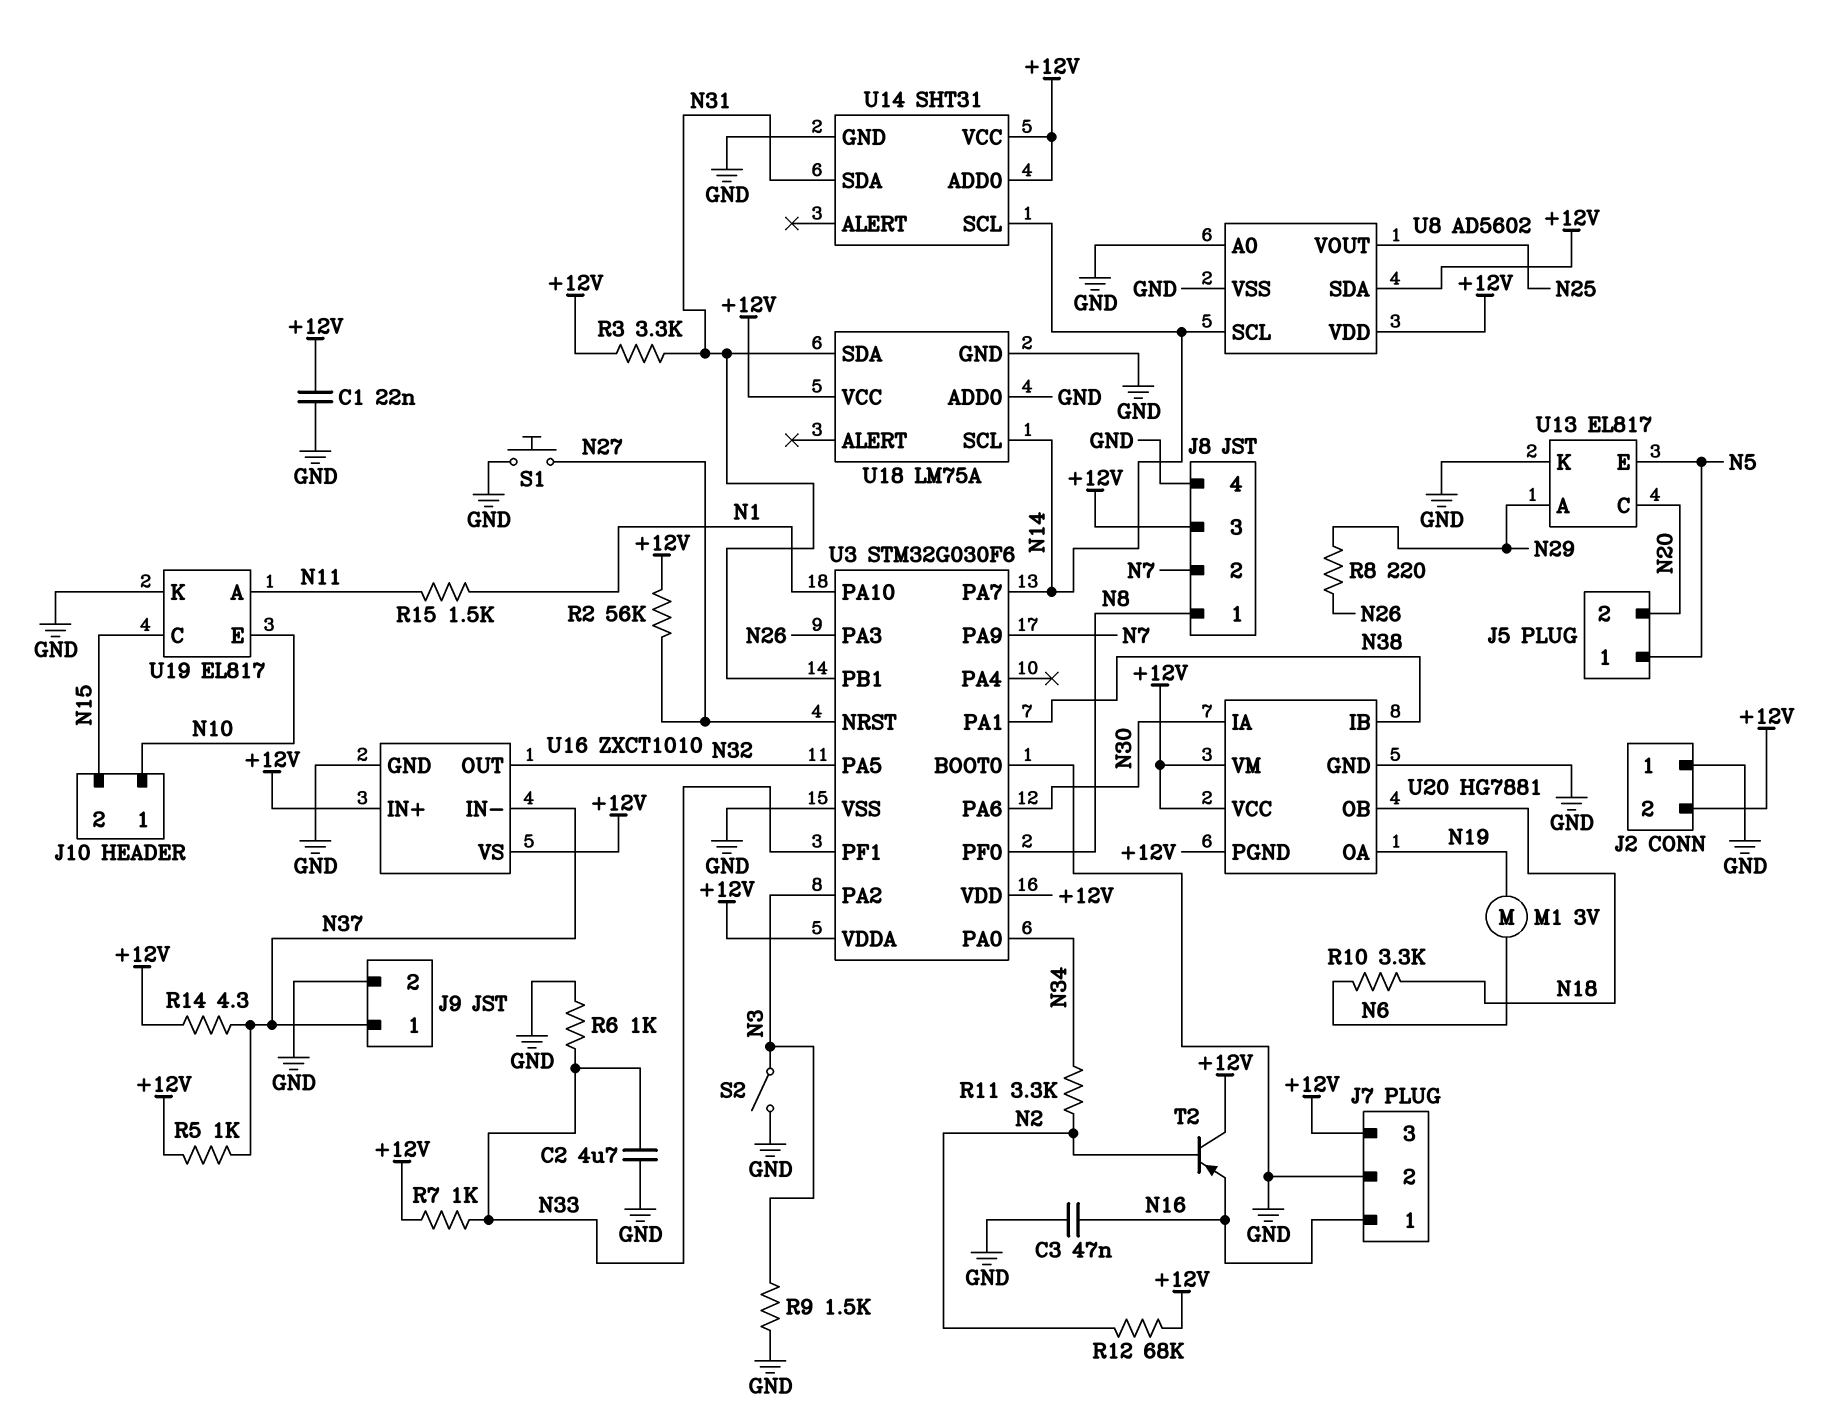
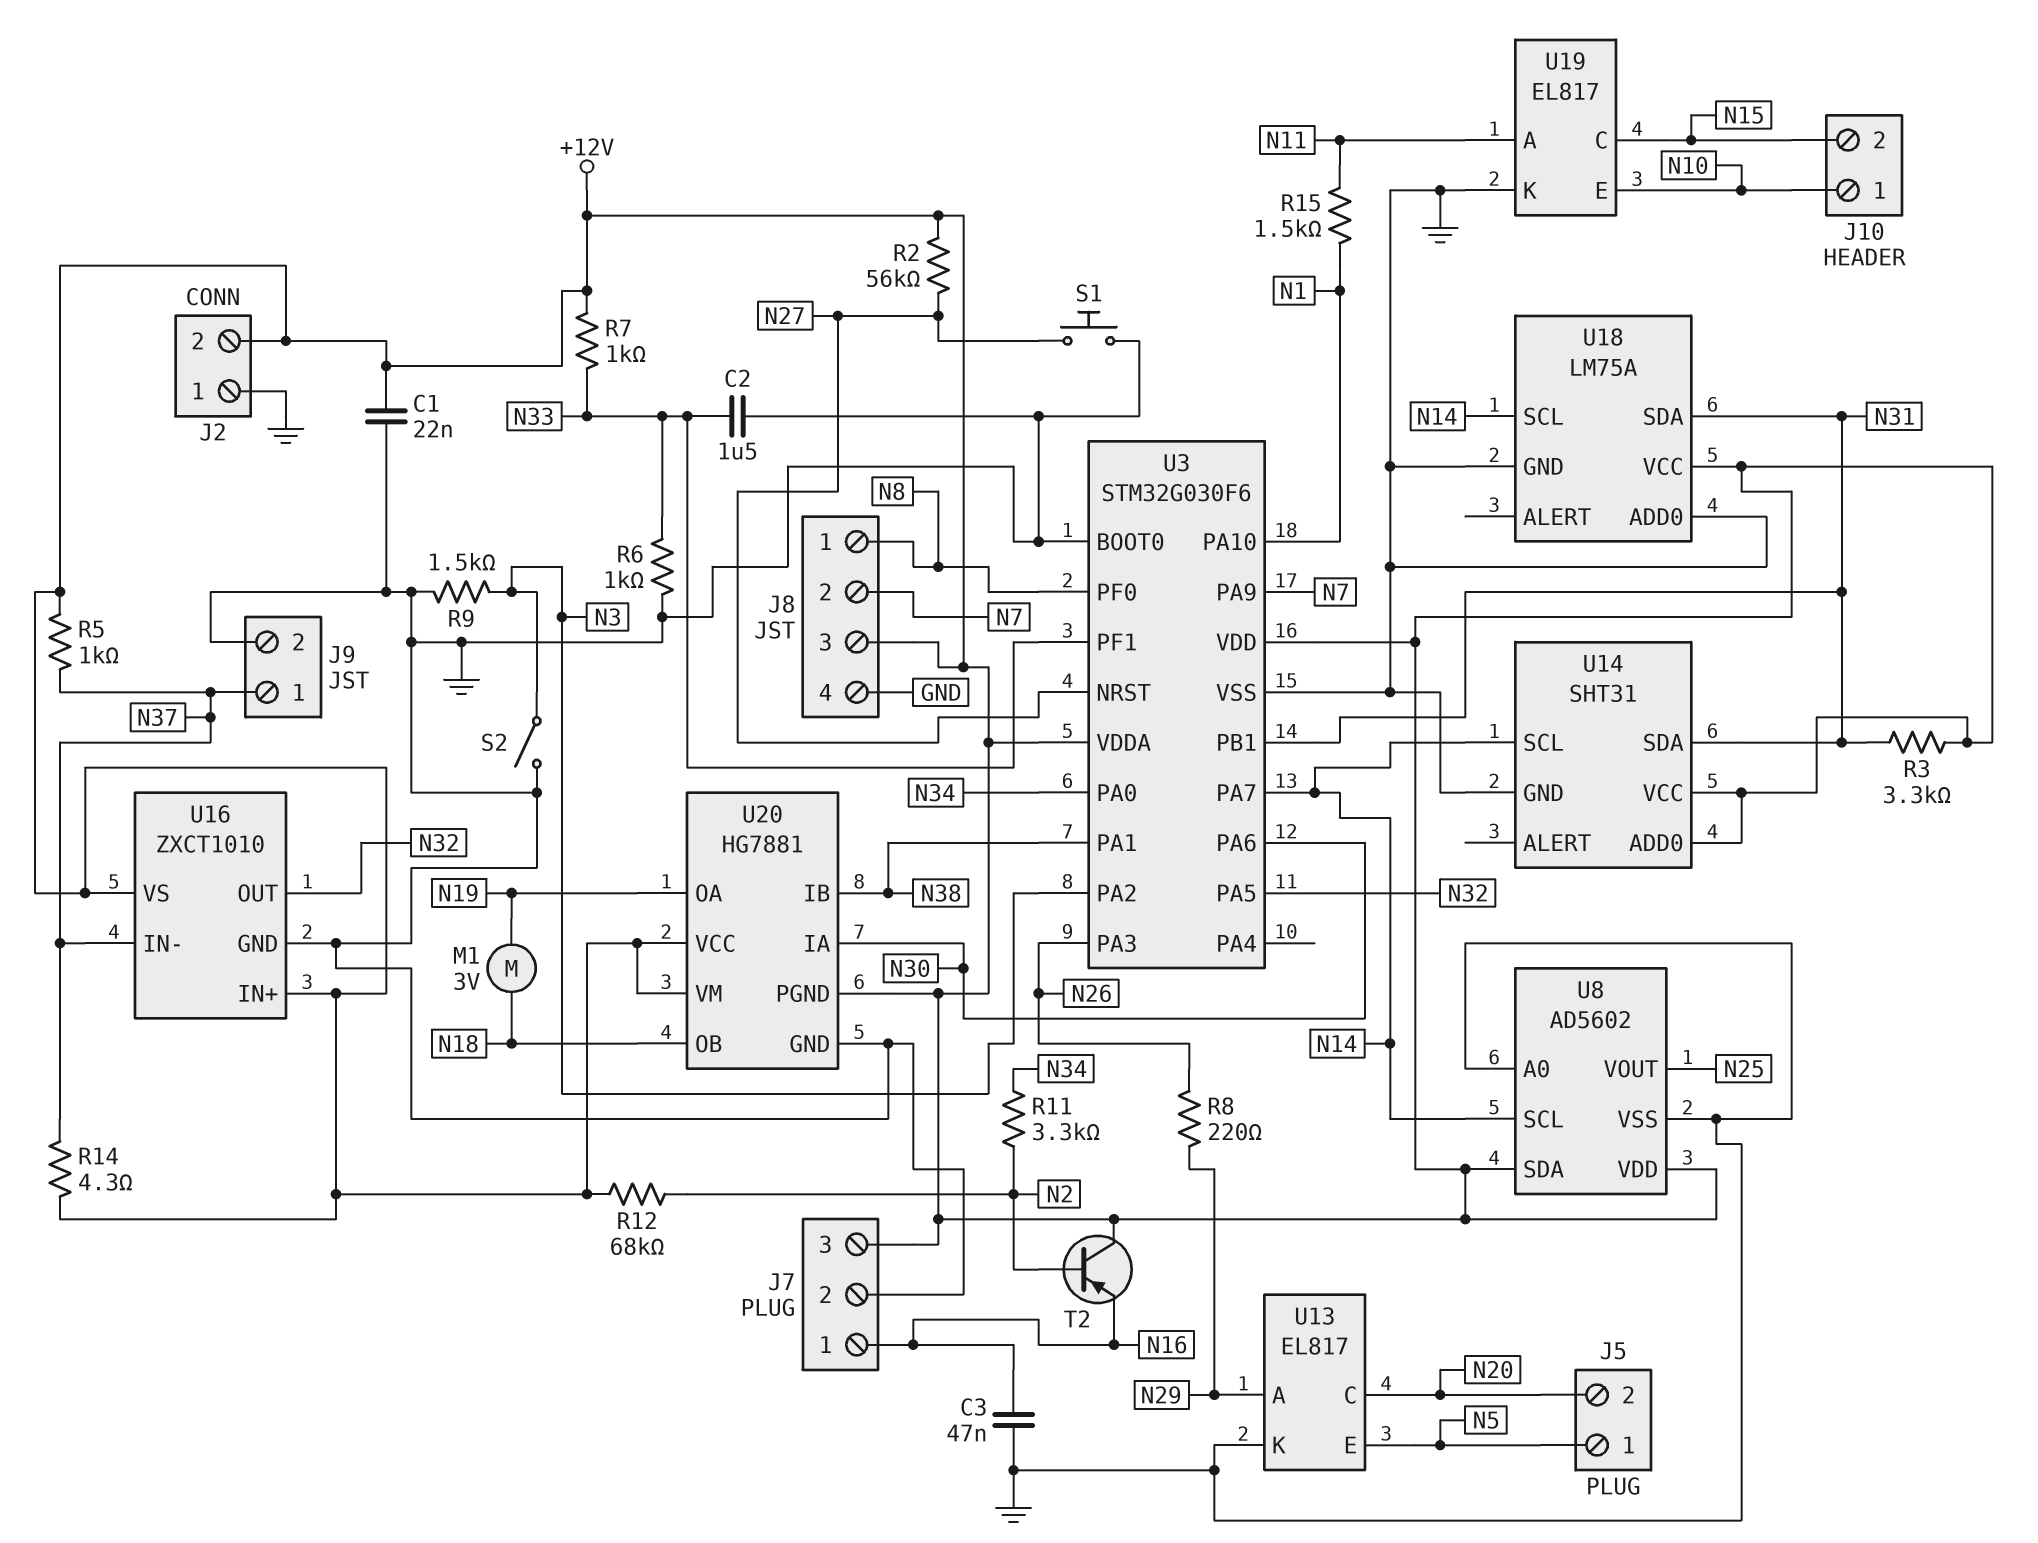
C2: 4.7uF (GND, N33) -> 1.5uF (GND, N33)
M1: motor 3V (N6, N19) -> motor 3V (N18, N19)
R10: 3.3k (N6, N18) -> none

